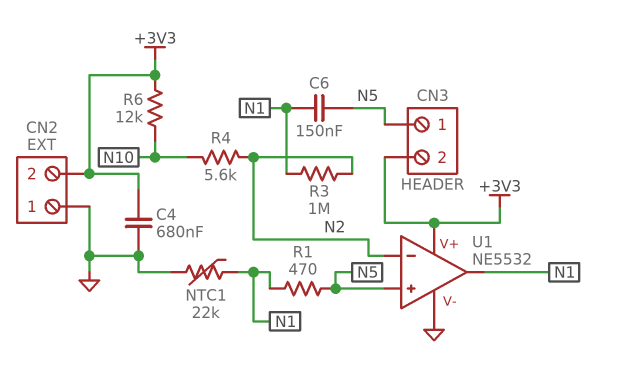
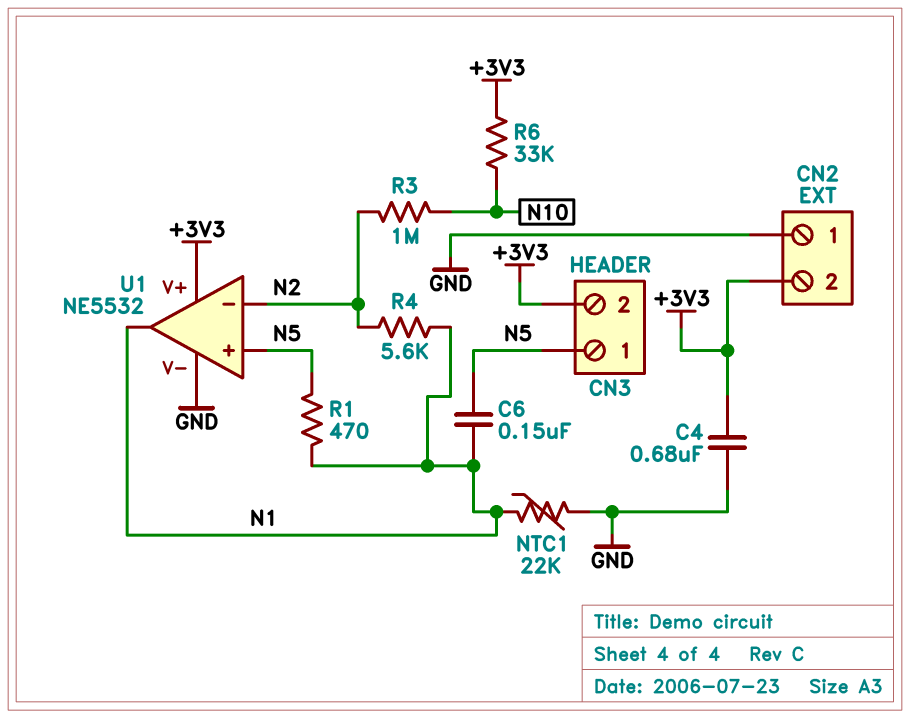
R3: 1M (N1, N2) -> 1M (N2, N10)
R4: 5.6k (N2, N10) -> 5.6k (N1, N2)
R6: 12k (+3V3, N10) -> 33k (+3V3, N10)

